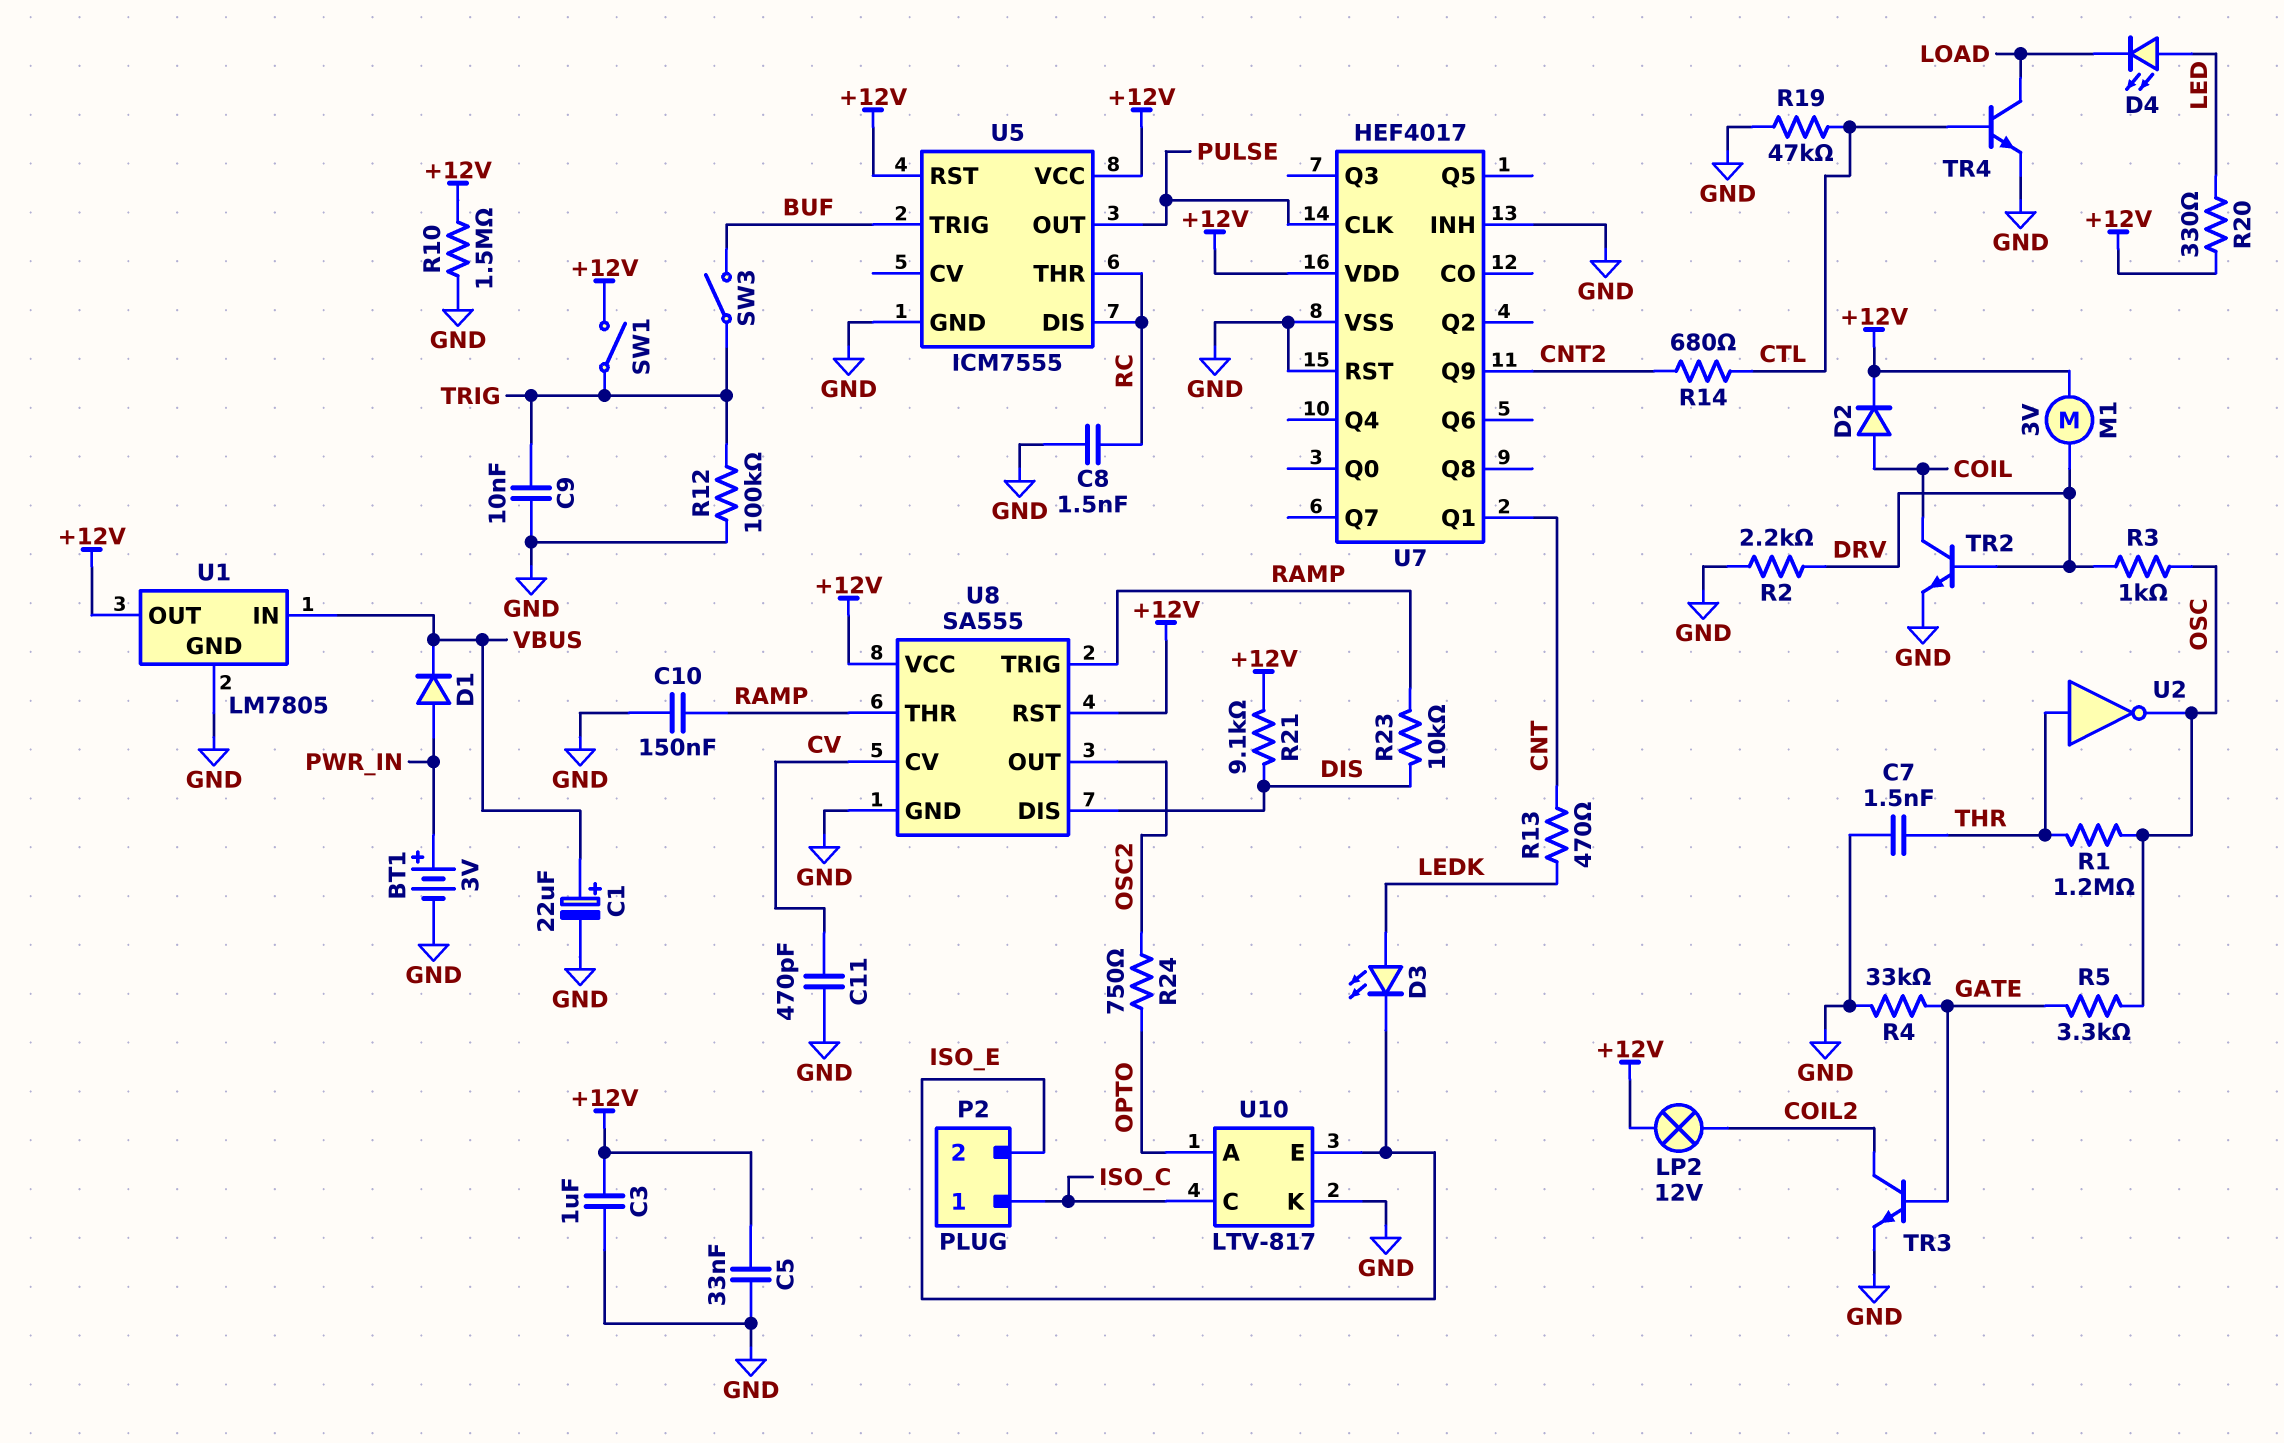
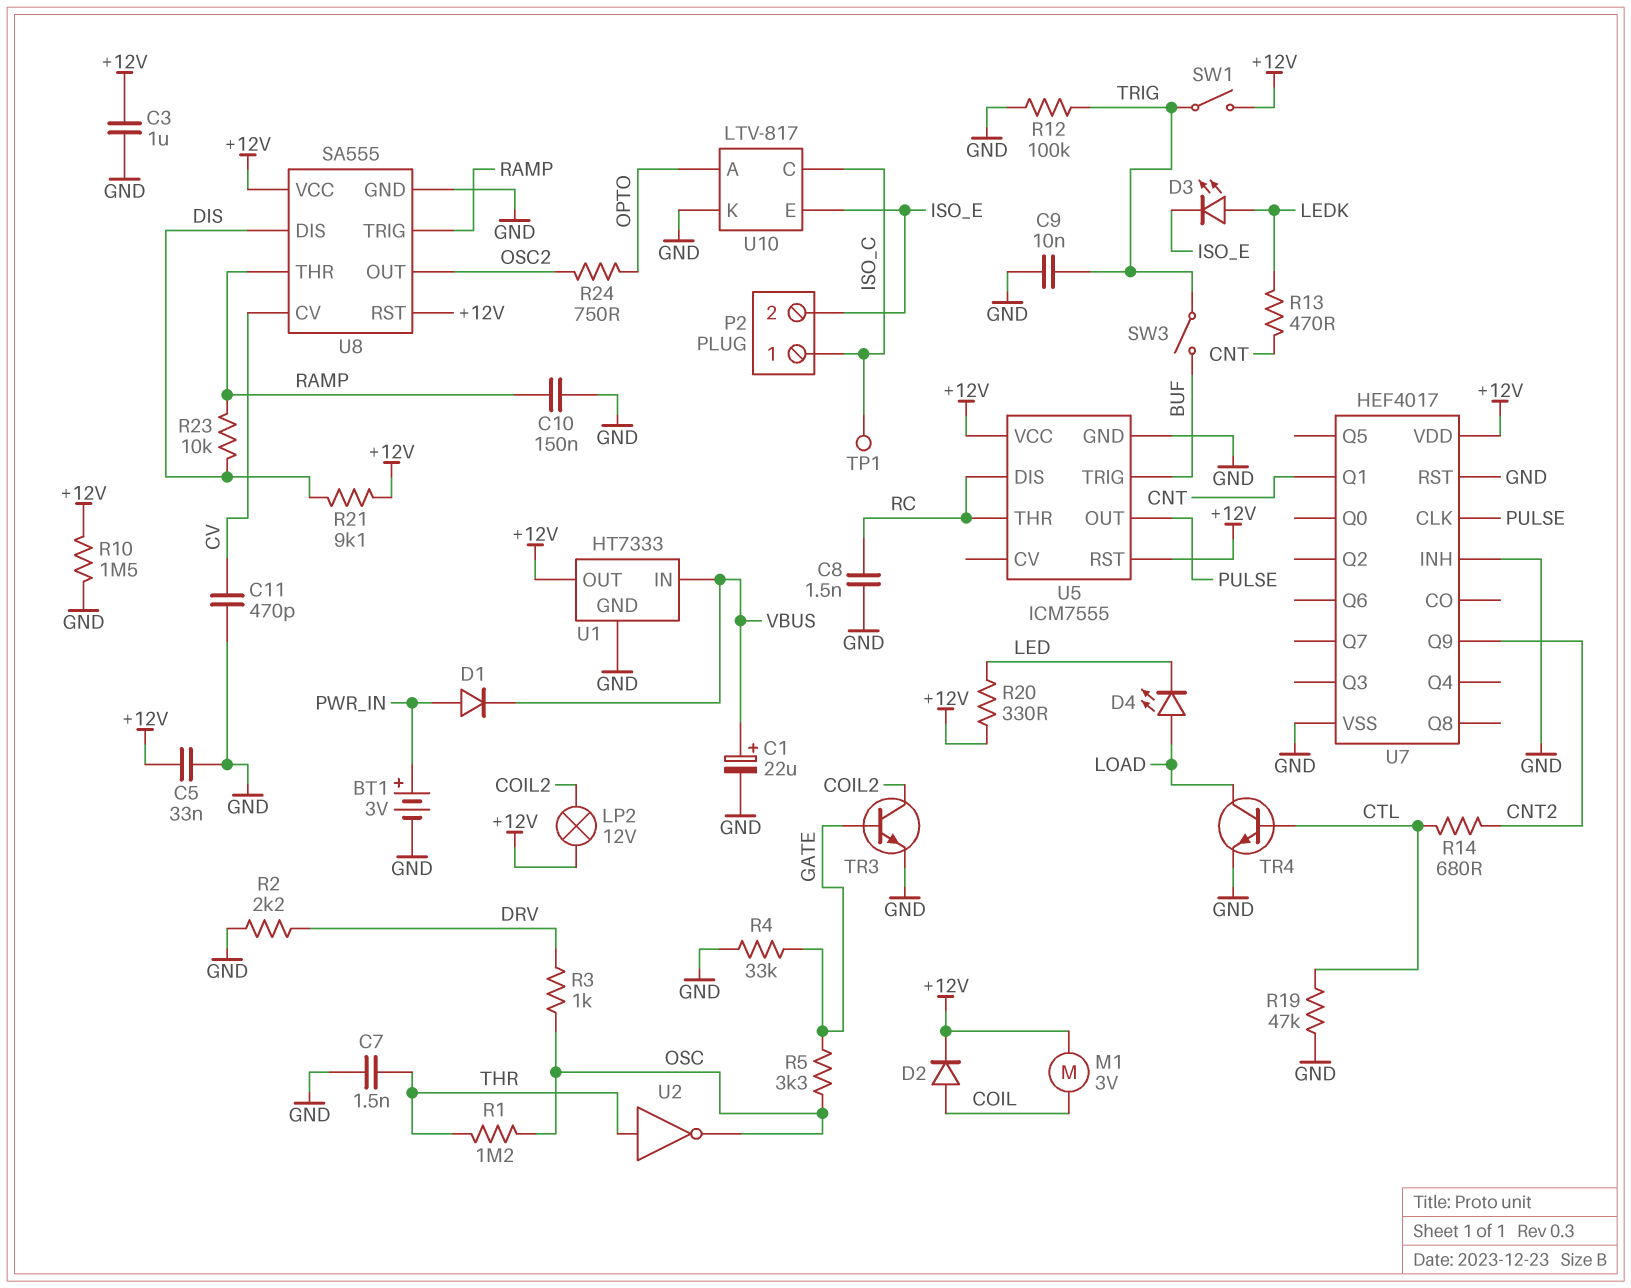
D4: LED (A LED, K LOAD) -> LED (A LOAD, K LED)
M1: motor 3V (+12V, DRV) -> motor 3V (+12V, COIL)
TP1: none -> test point (ISO_C)
TR2: NPN (B DRV, C COIL, E GND) -> none
U1: LM7805 -> HT7333

